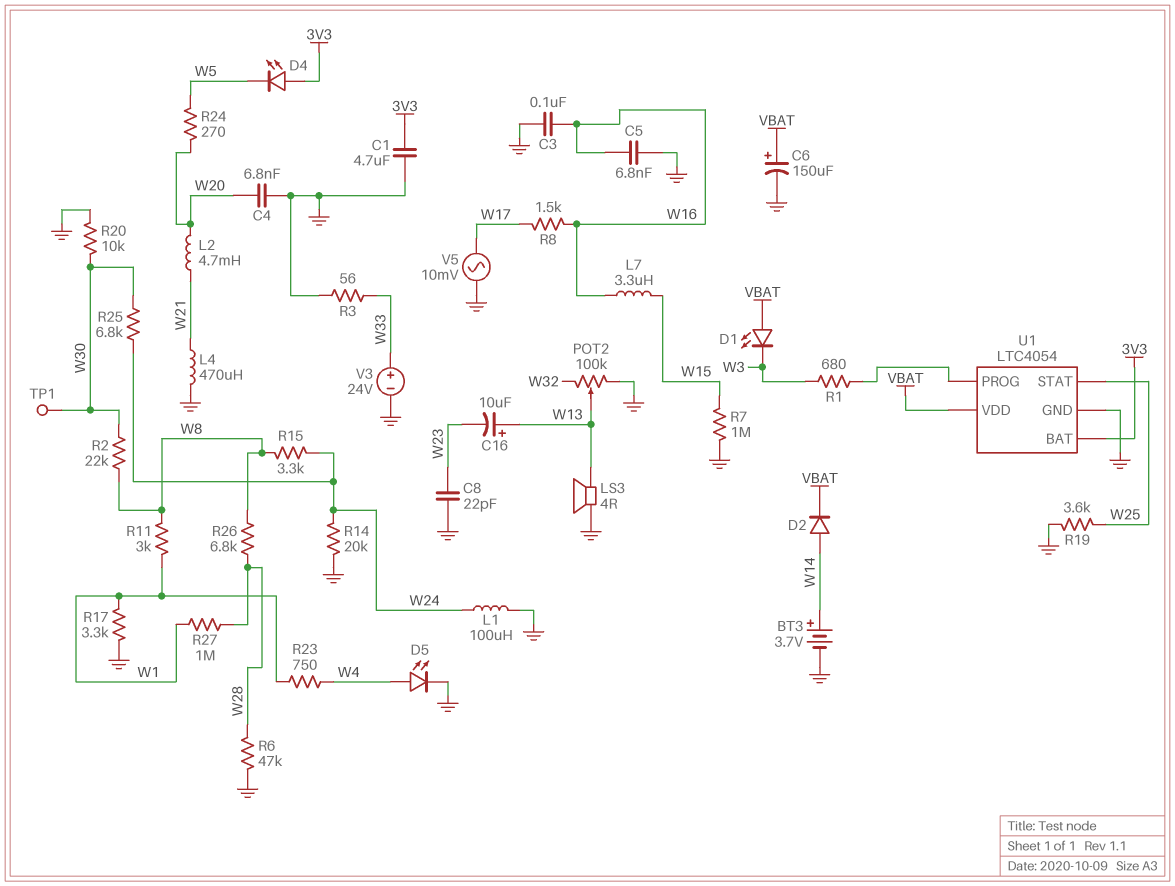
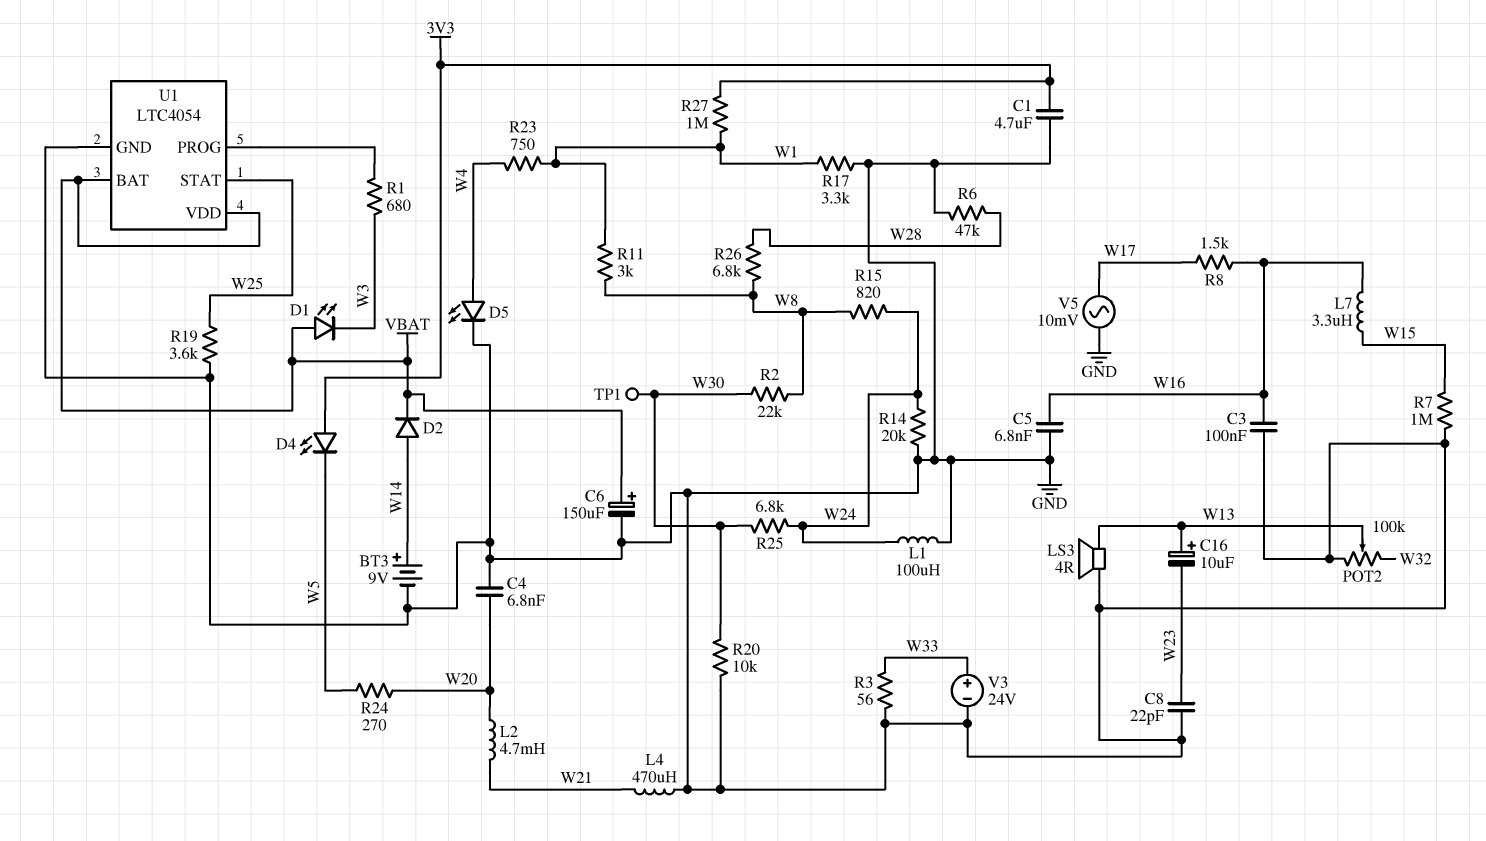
BT3: 3.7V (plus W14, minus GND) -> 9V (plus W14, minus GND)
R15: 3.3k (W8, W24) -> 820 (W8, W24)
R27: 1M (W1, W28) -> 1M (3V3, W1)
U1 pin BAT: 3V3 -> VBAT

